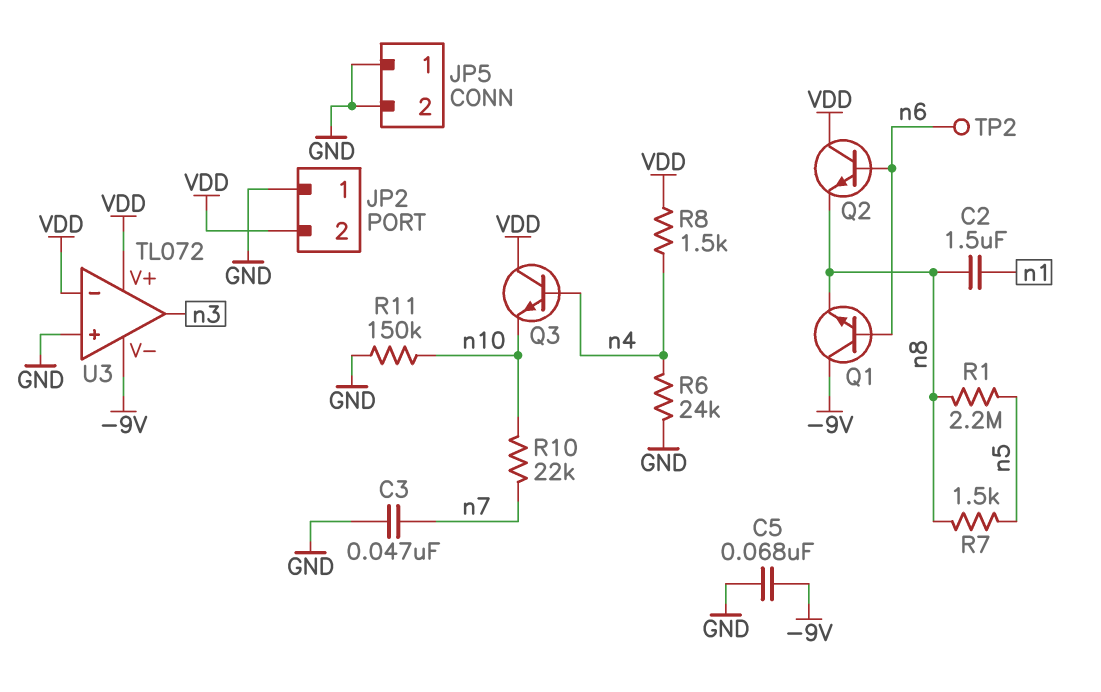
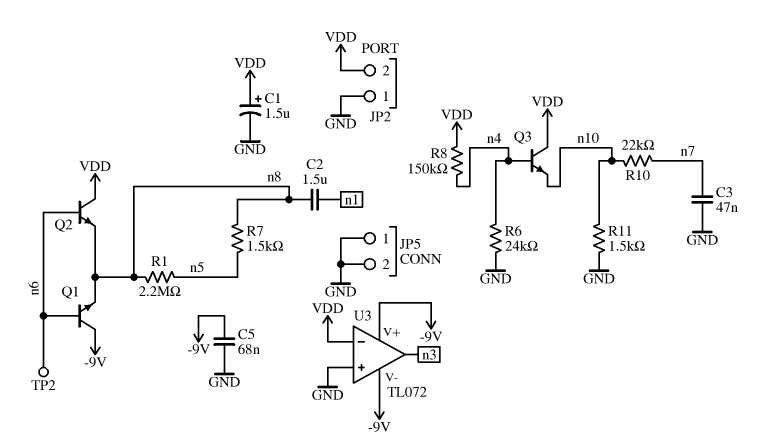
C1: none -> 1.5uF (plus VDD, minus GND)
R8: 1.5k (VDD, n4) -> 150k (VDD, n4)
R11: 150k (GND, n10) -> 1.5k (GND, n10)
U3 pin V+: VDD -> -9V

